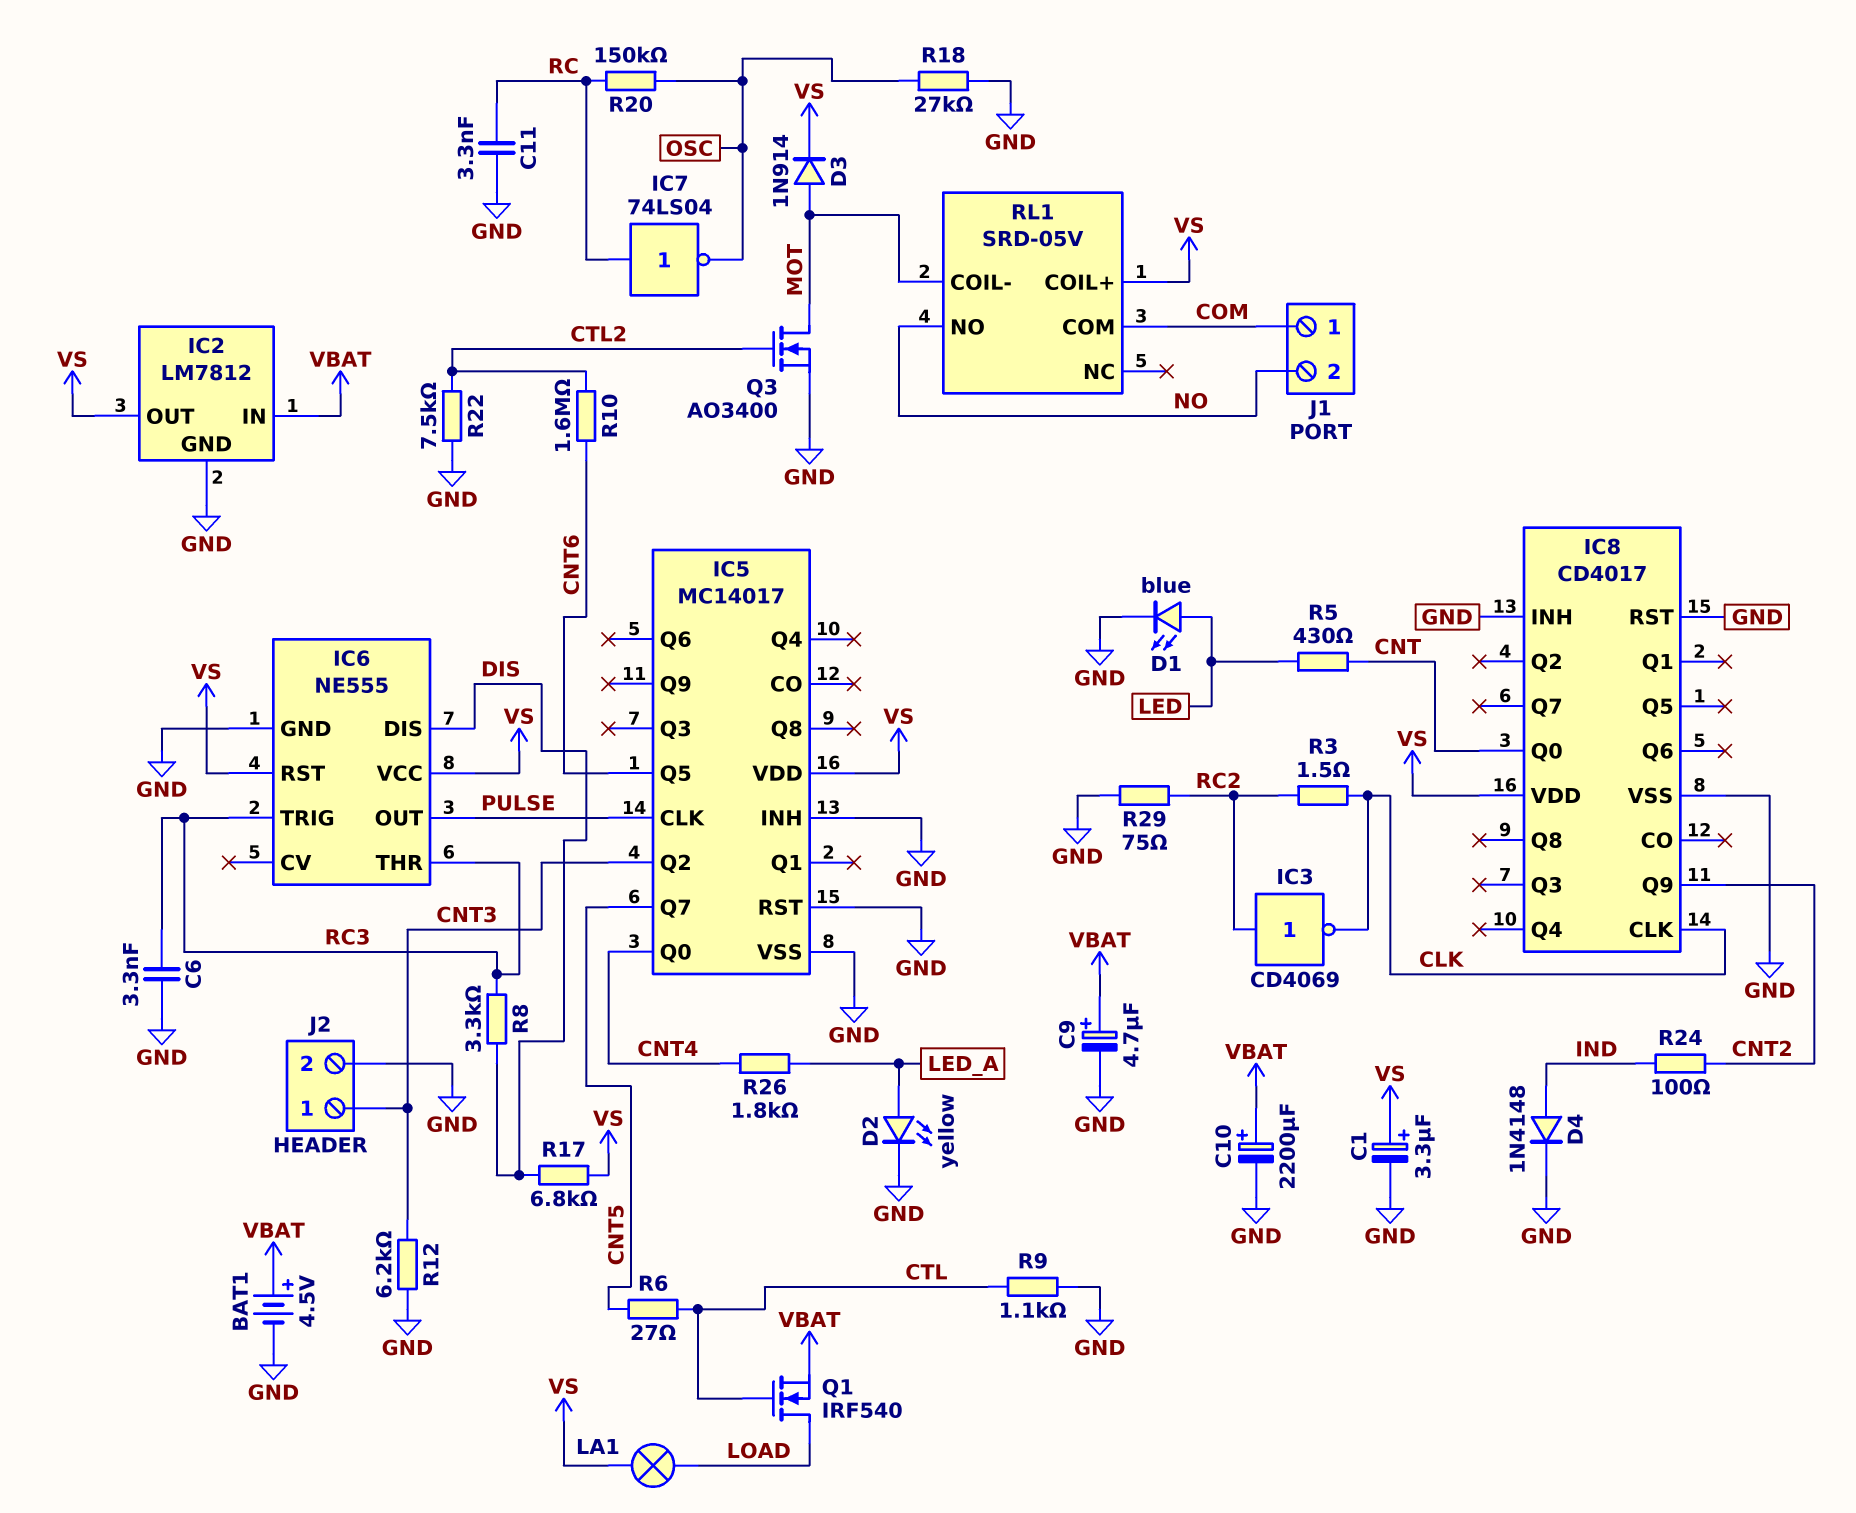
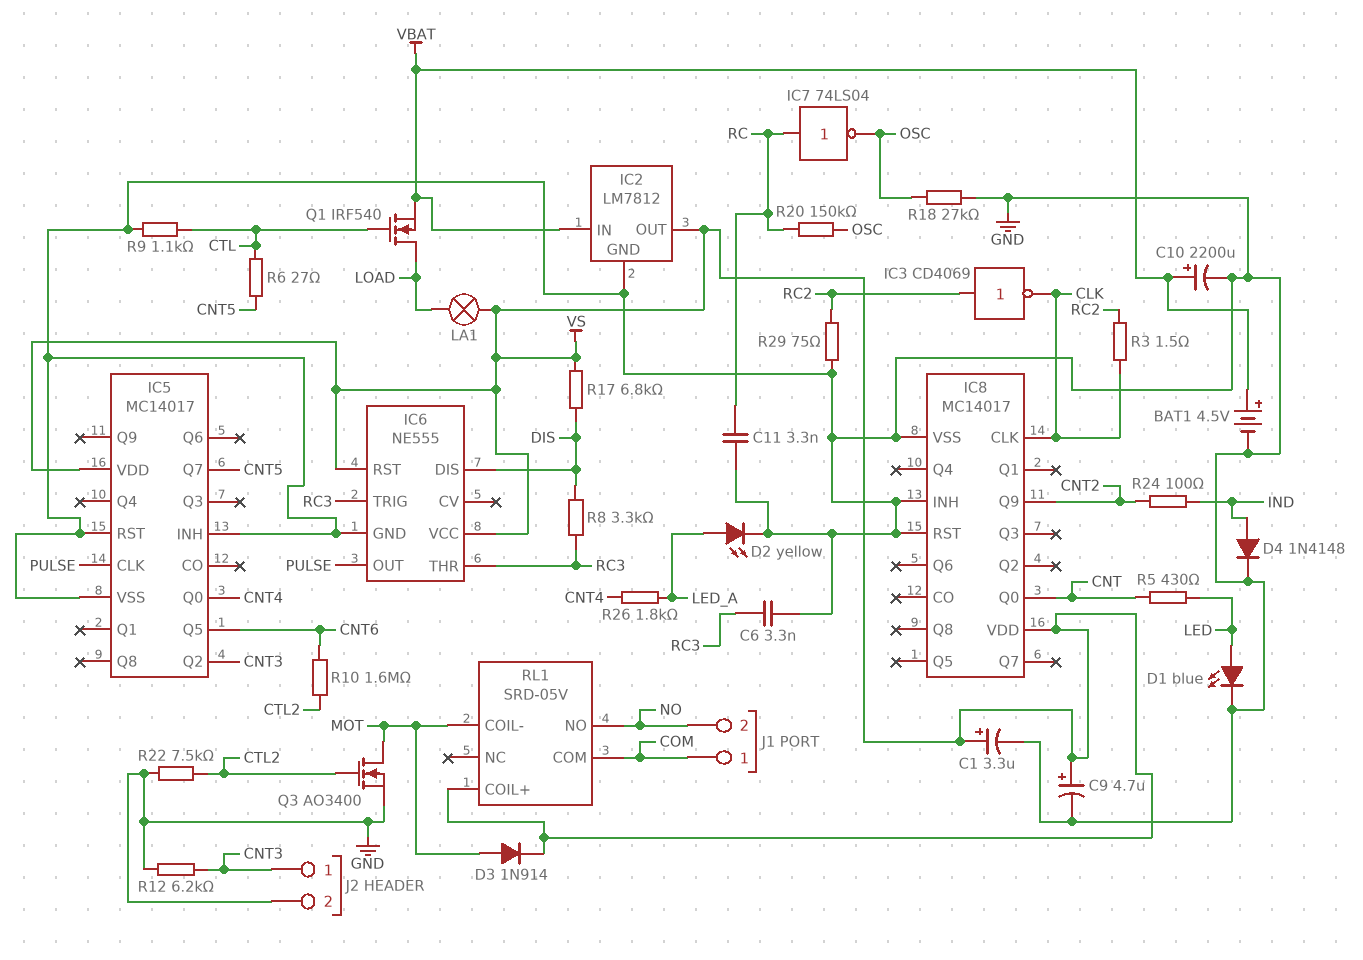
C9: 4.7uF (plus VBAT, minus GND) -> 4.7uF (plus VS, minus GND)
IC8: CD4017 -> MC14017

